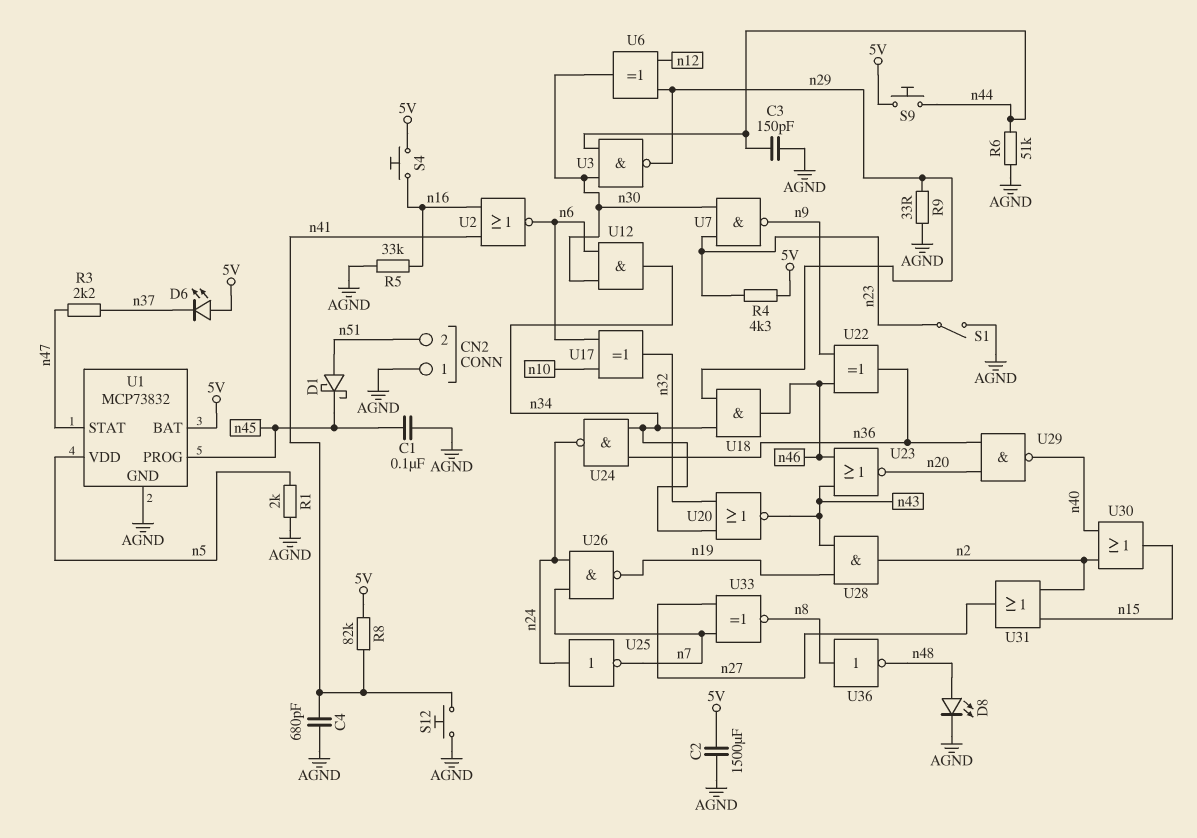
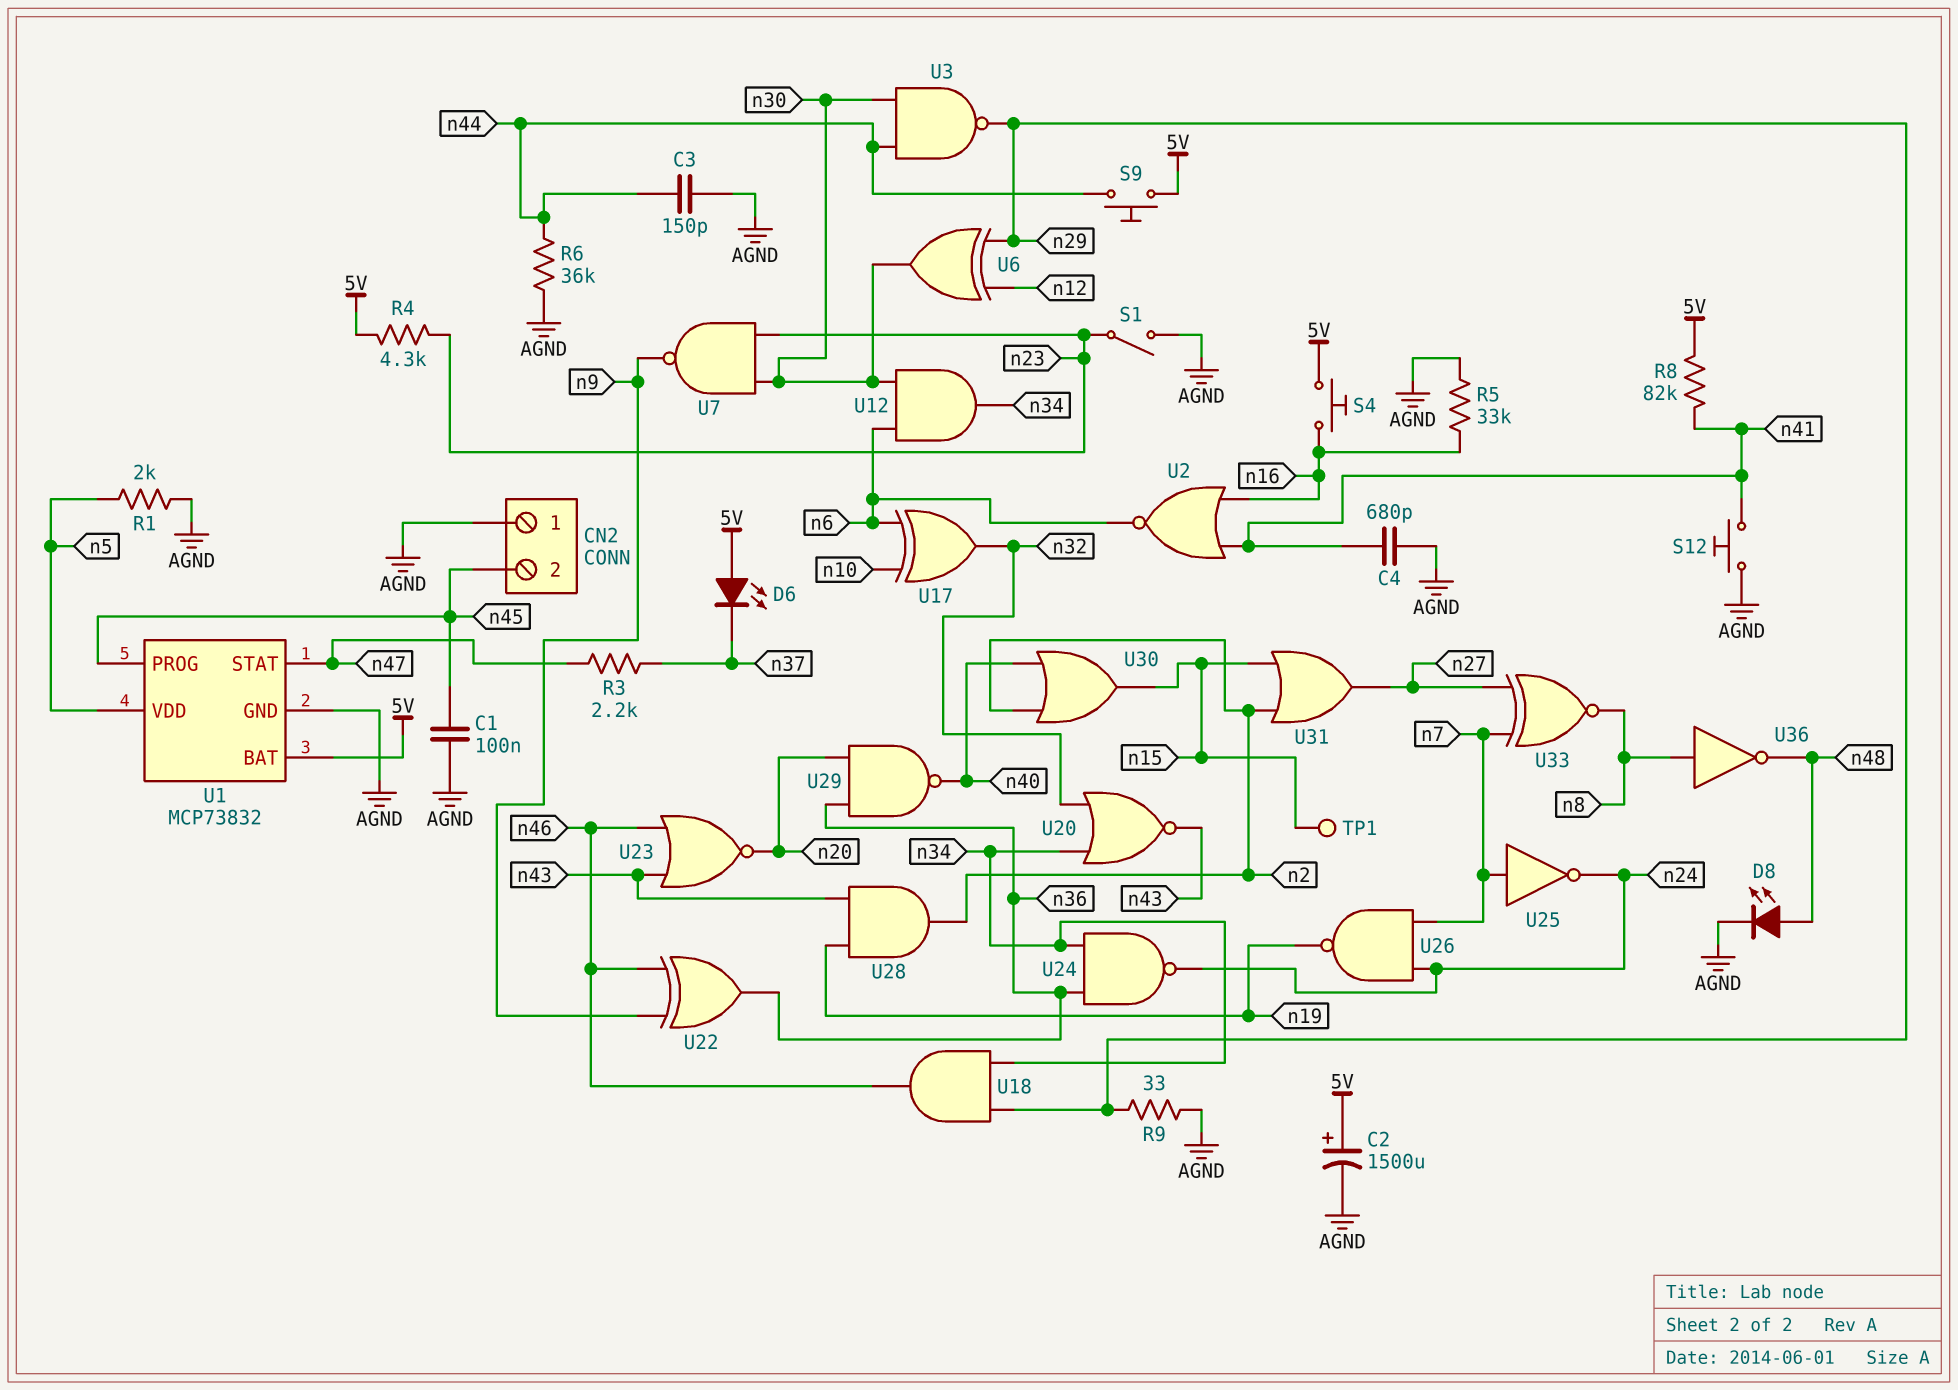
C2: 1500uF (5V, AGND) -> 1500uF (plus 5V, minus AGND)
CN2 pin 2: n51 -> n45
D1: schottky (A n51, K n45) -> none
R6: 51k (AGND, n44) -> 36k (AGND, n44)
TP1: none -> test point (n15)
U25: NOT (in n24, out n7) -> NOT (in n7, out n24)

